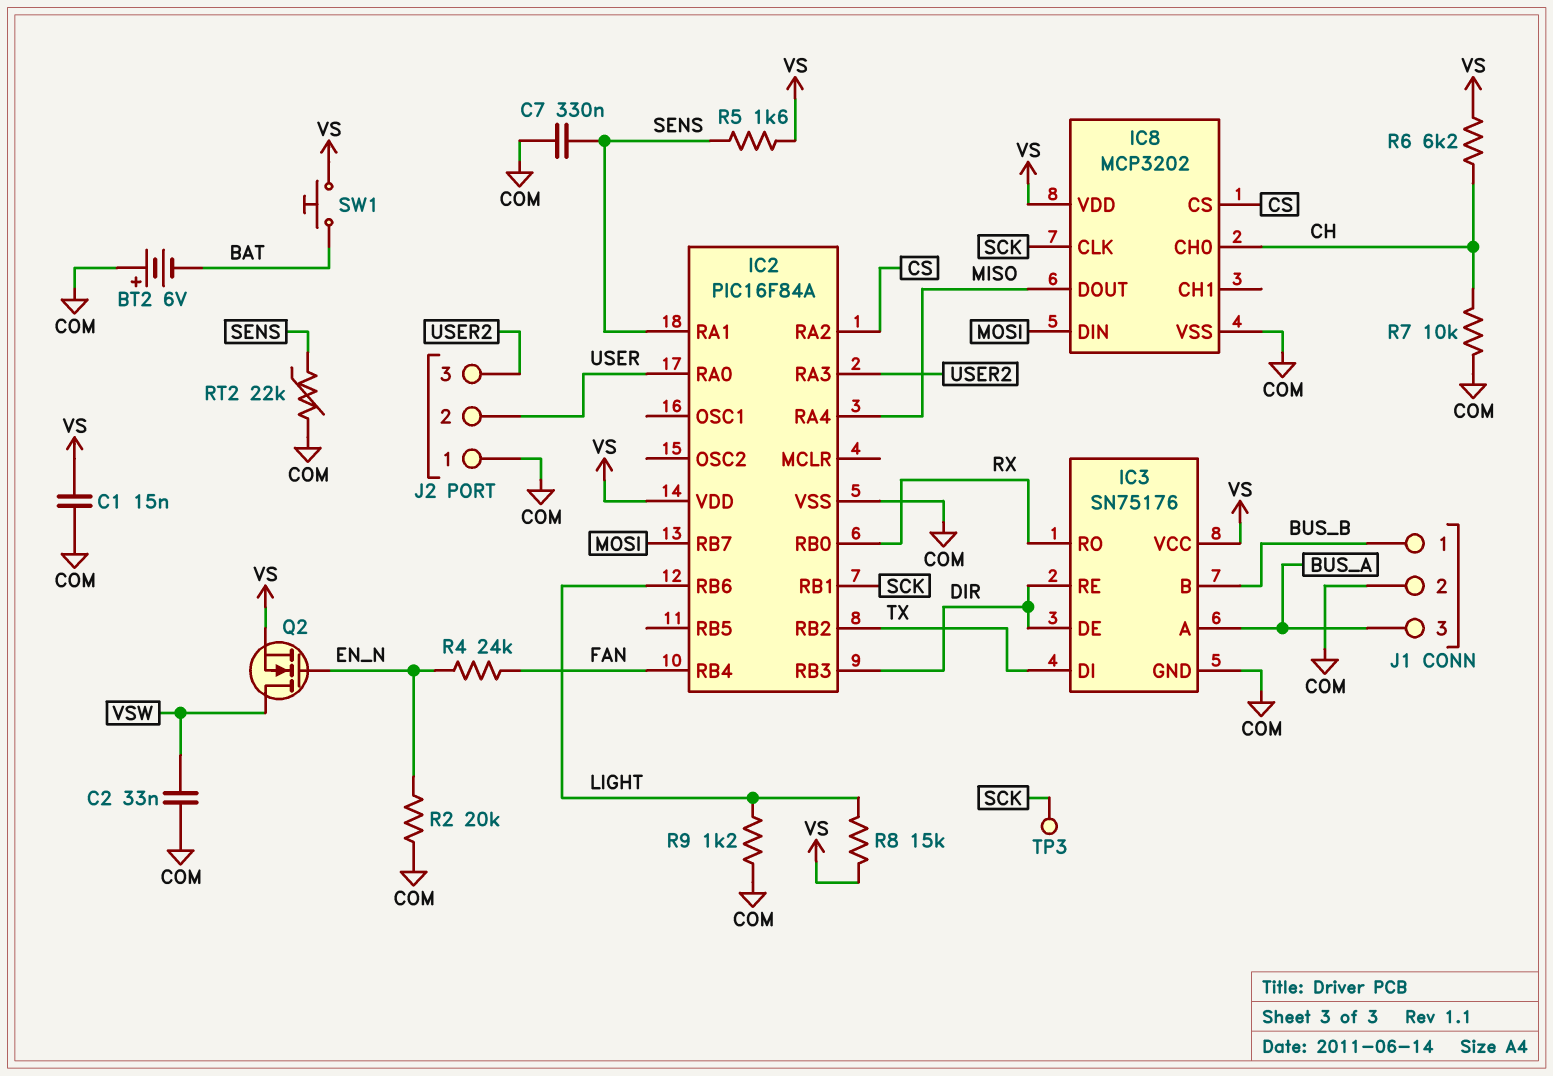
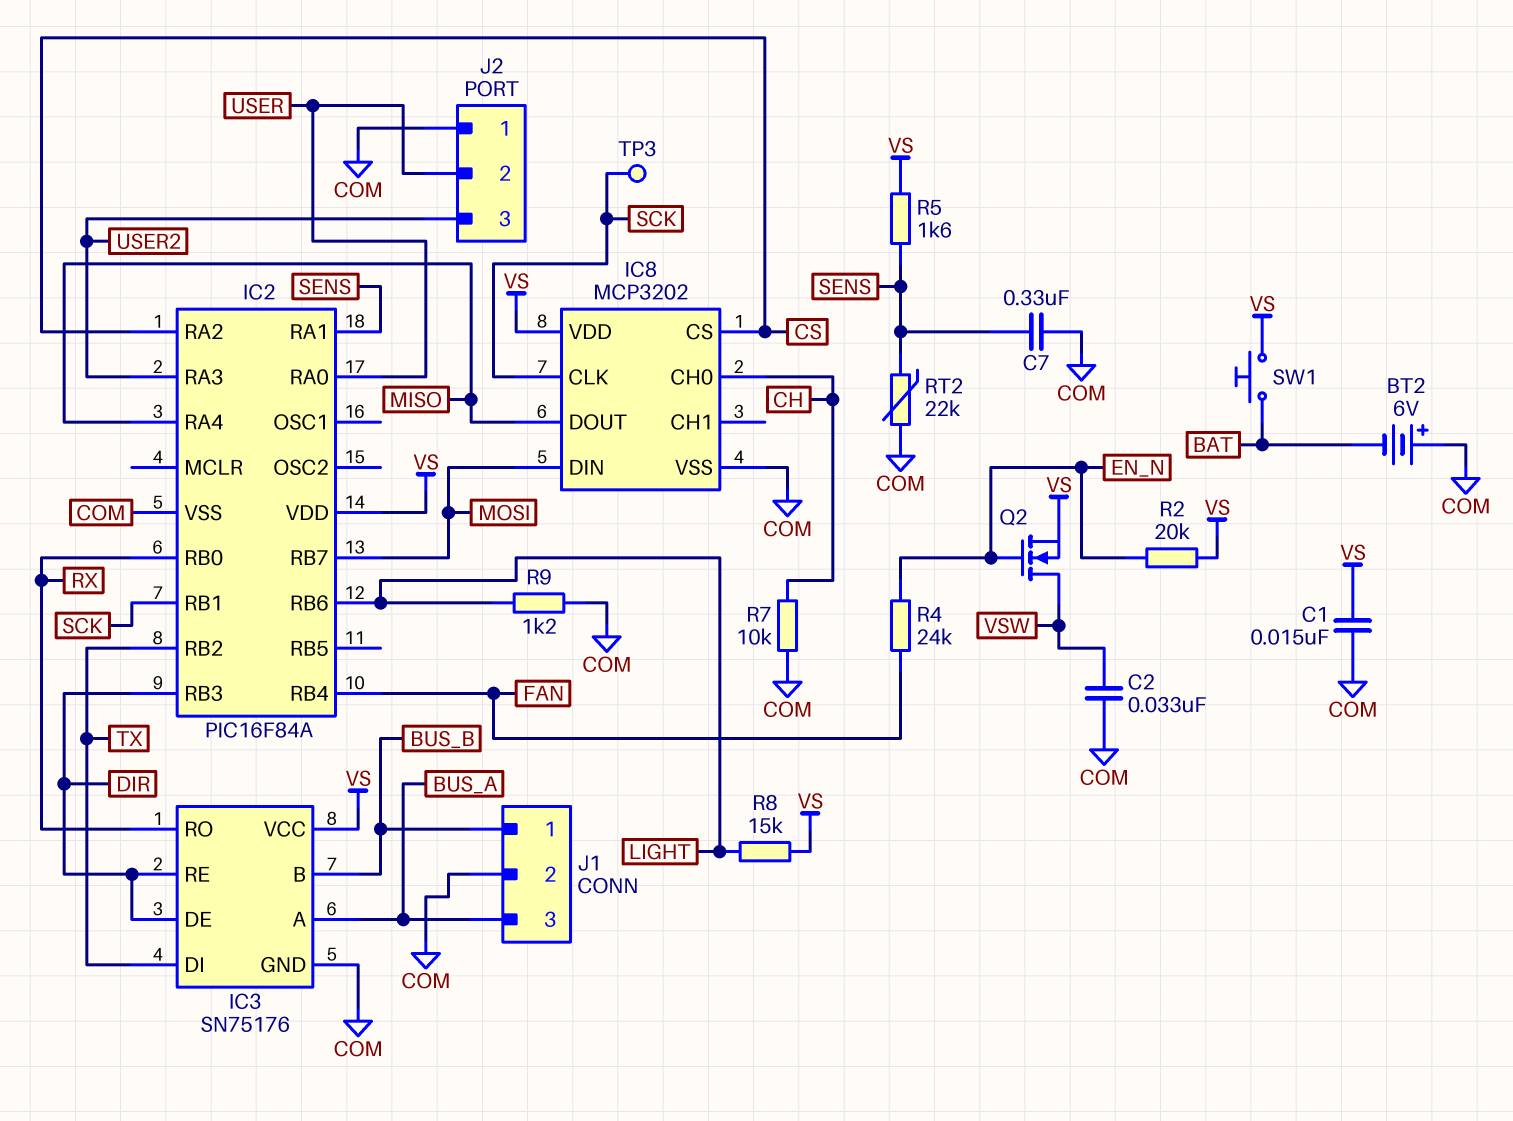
R2: 20k (COM, EN_N) -> 20k (EN_N, VS)
R6: 6.2k (CH, VS) -> none

